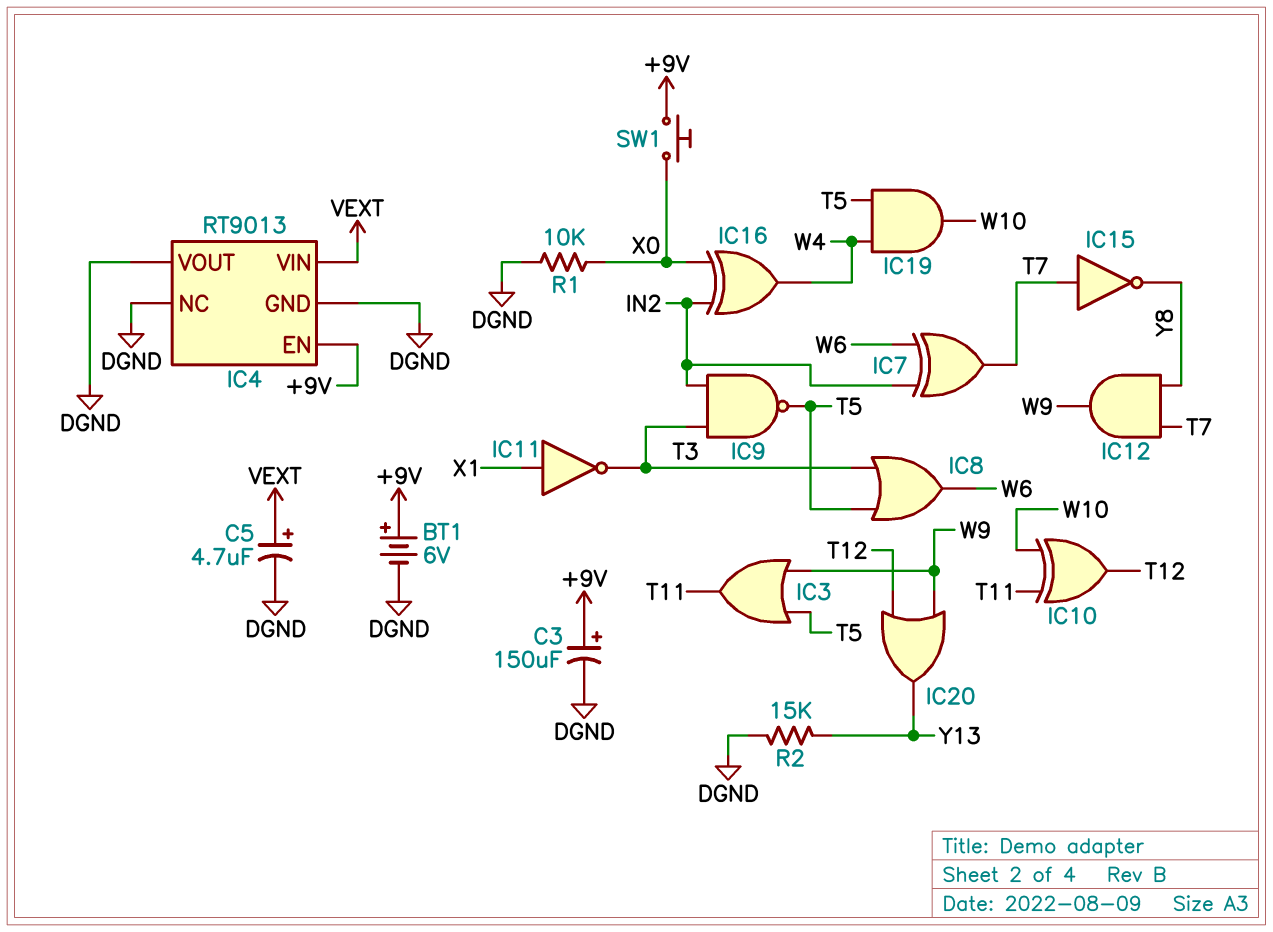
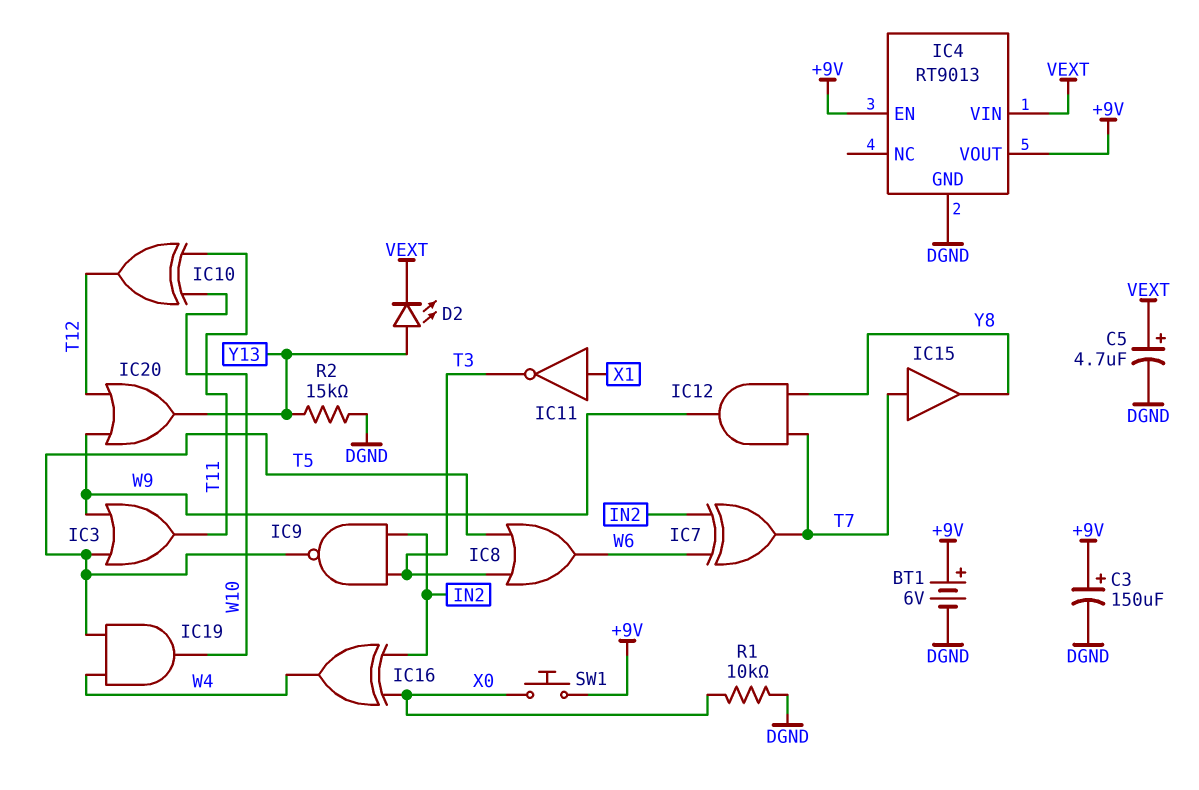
D2: none -> LED (A Y13, K VEXT)
IC4 pin NC: DGND -> none
IC4 pin VOUT: DGND -> +9V
IC15: NOT (in T7, out Y8) -> buffer (in T7, out Y8)

